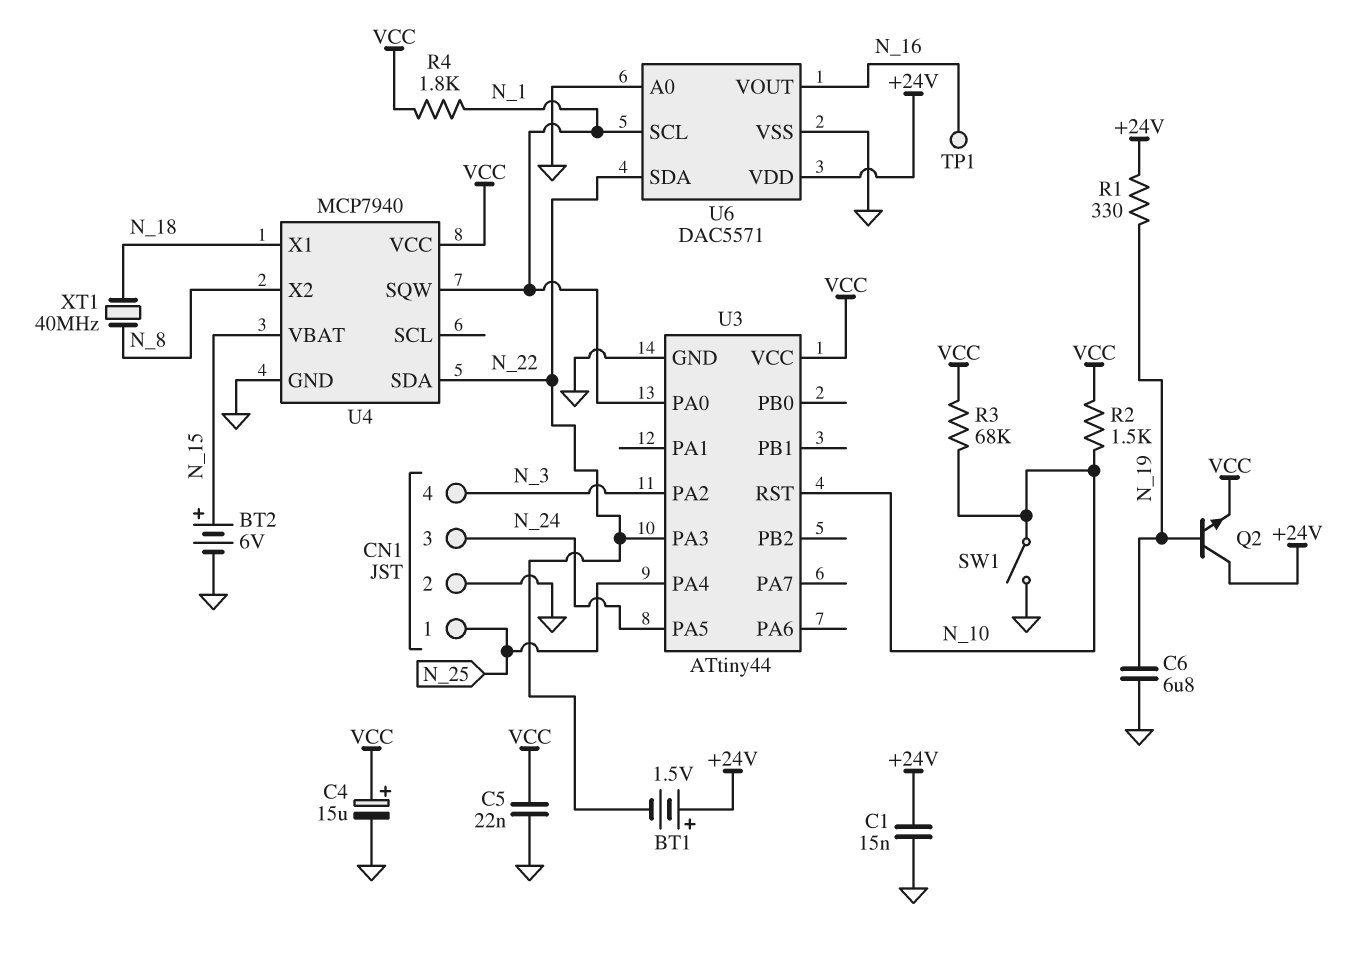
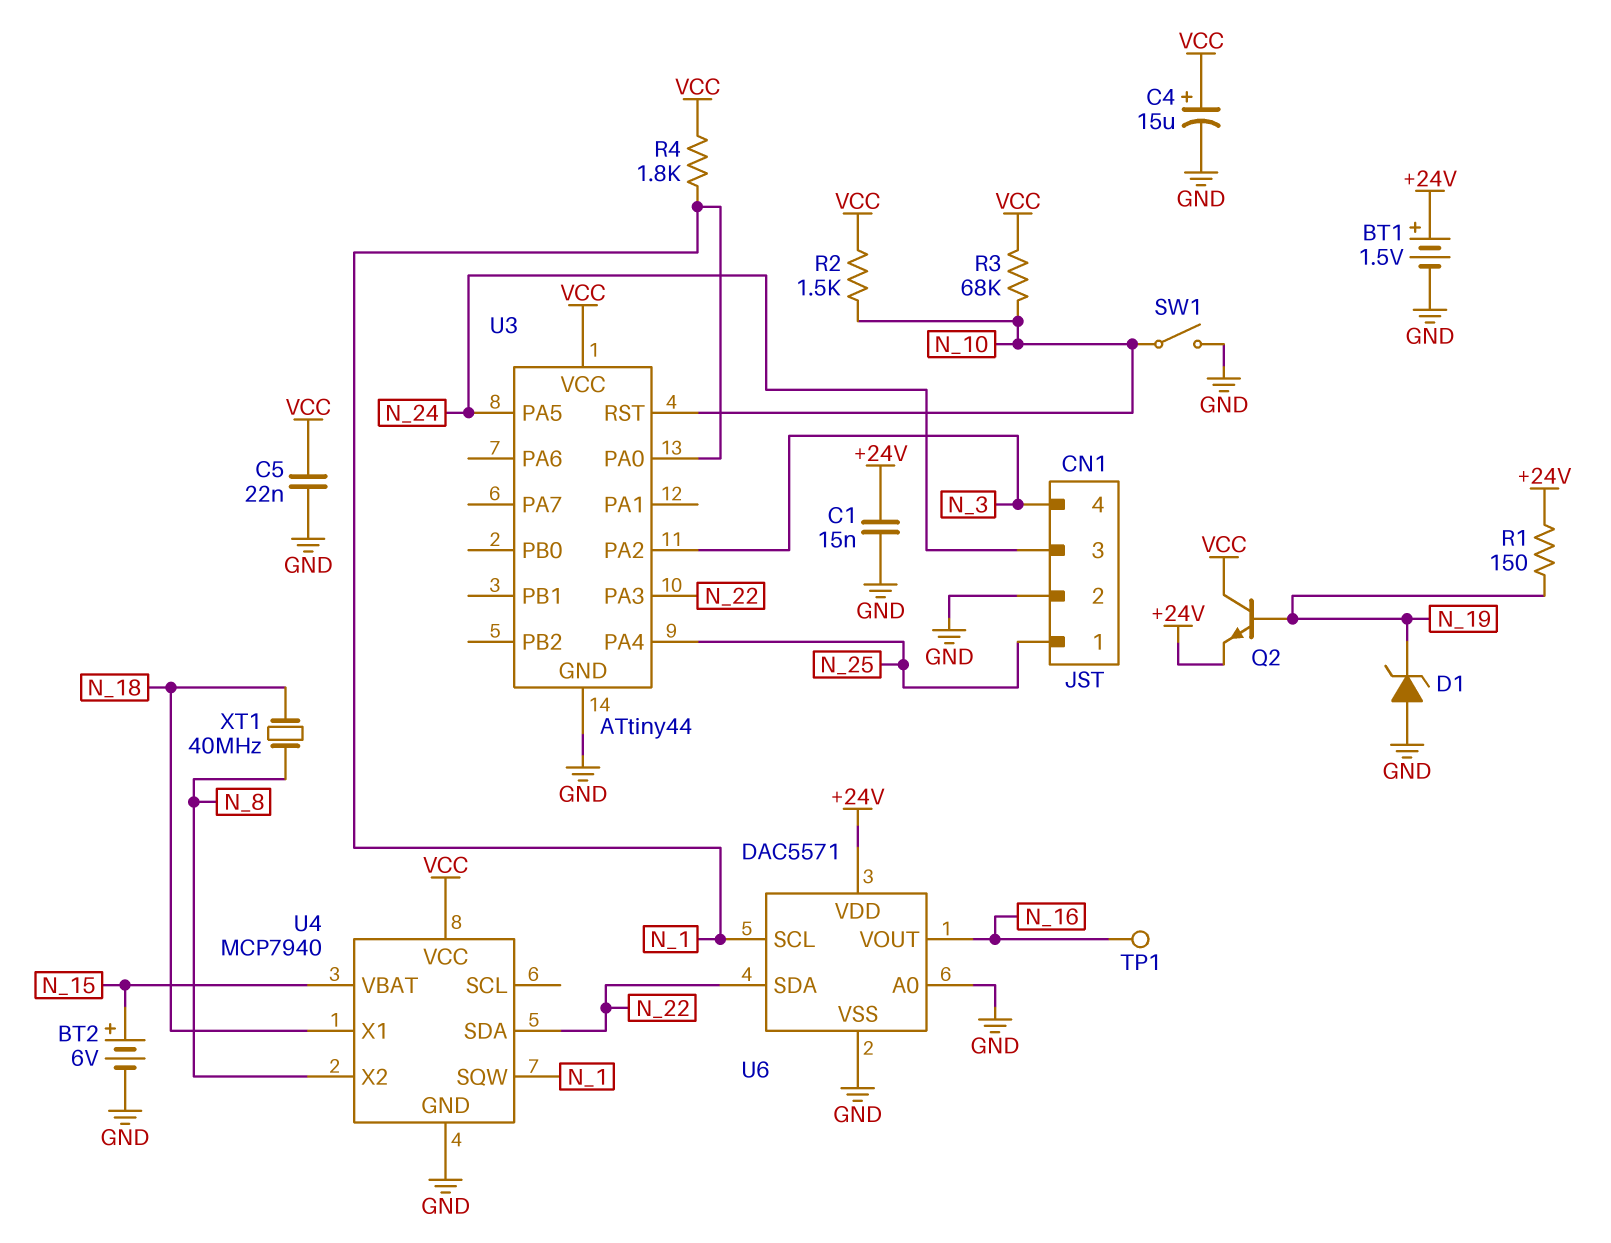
BT1: 1.5V (plus +24V, minus N_22) -> 1.5V (plus +24V, minus GND)
C6: 6.8uF (GND, N_19) -> none
D1: none -> zener (A GND, K N_19)
Q2: NPN (B N_19, C +24V, E VCC) -> NPN (B N_19, C VCC, E +24V)
R1: 330 (+24V, N_19) -> 150 (+24V, N_19)

